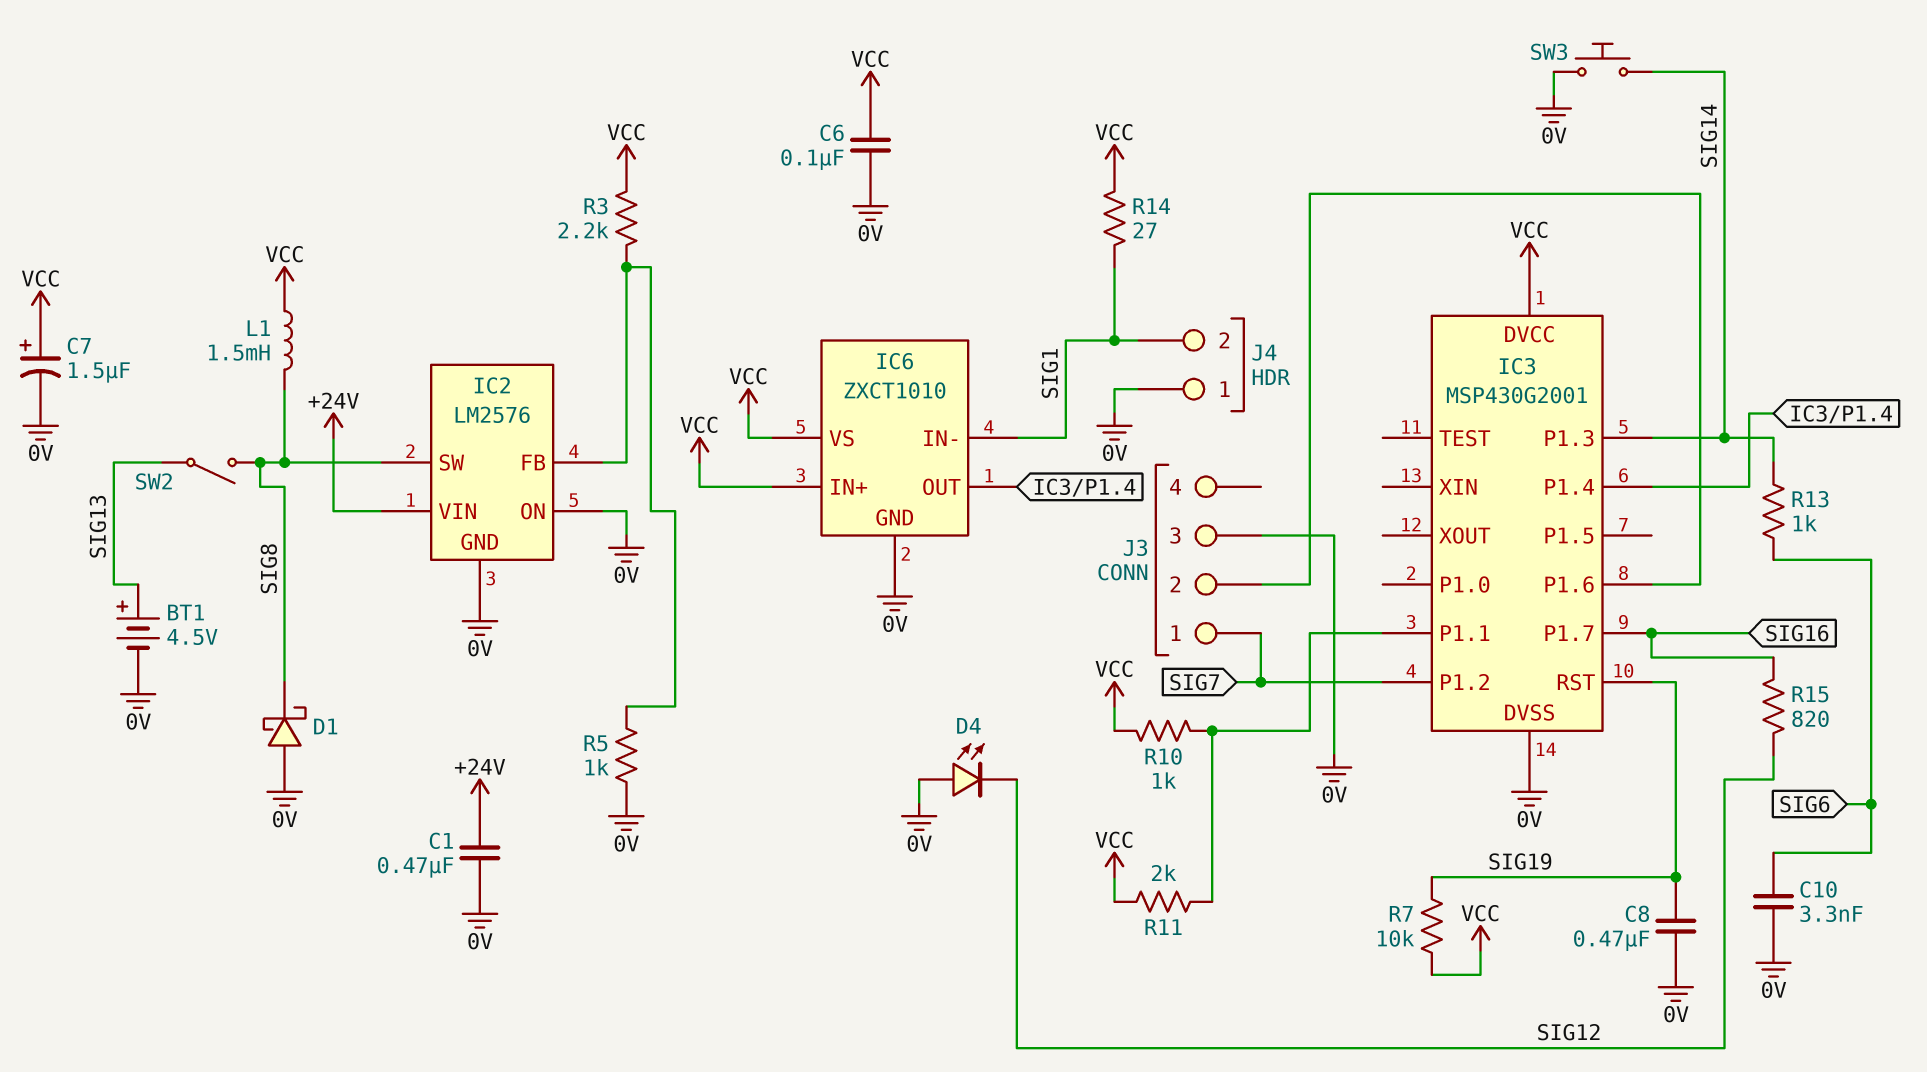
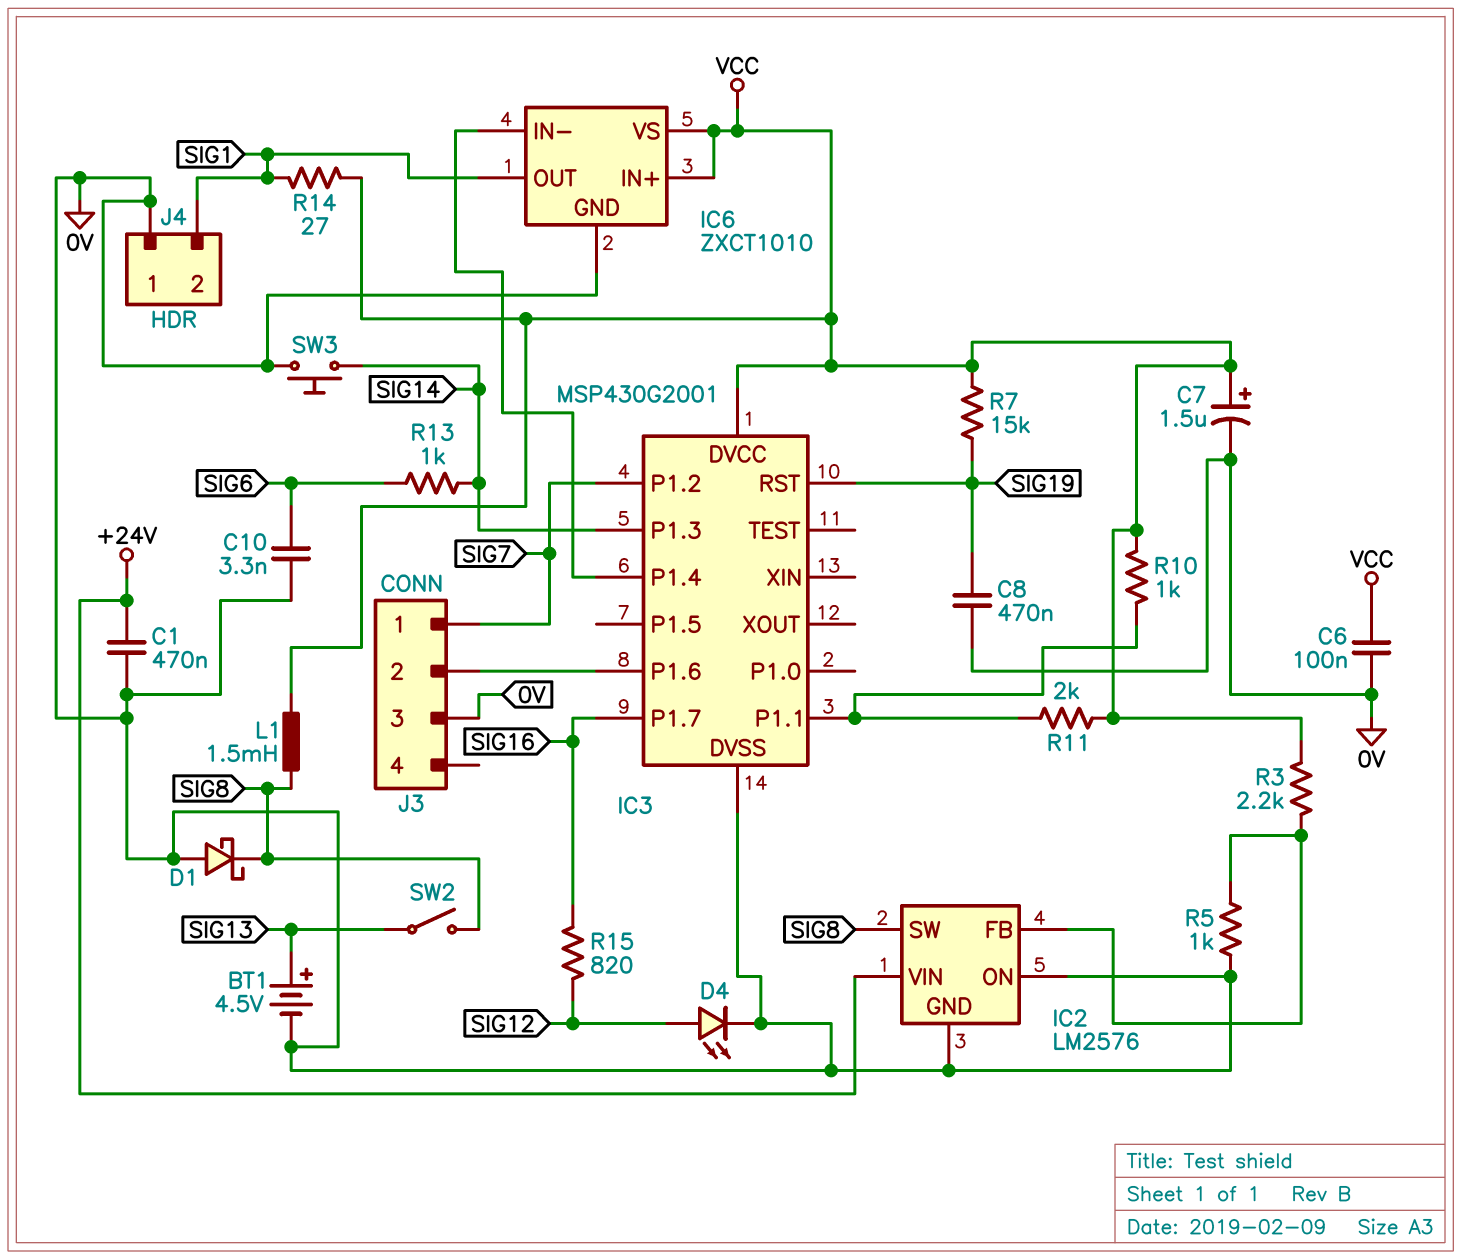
D4: LED (A 0V, K SIG12) -> LED (A SIG12, K 0V)
IC6 pin IN-: SIG1 -> IC3/P1.4
IC6 pin OUT: IC3/P1.4 -> SIG1
R7: 10k (SIG19, VCC) -> 15k (SIG19, VCC)

